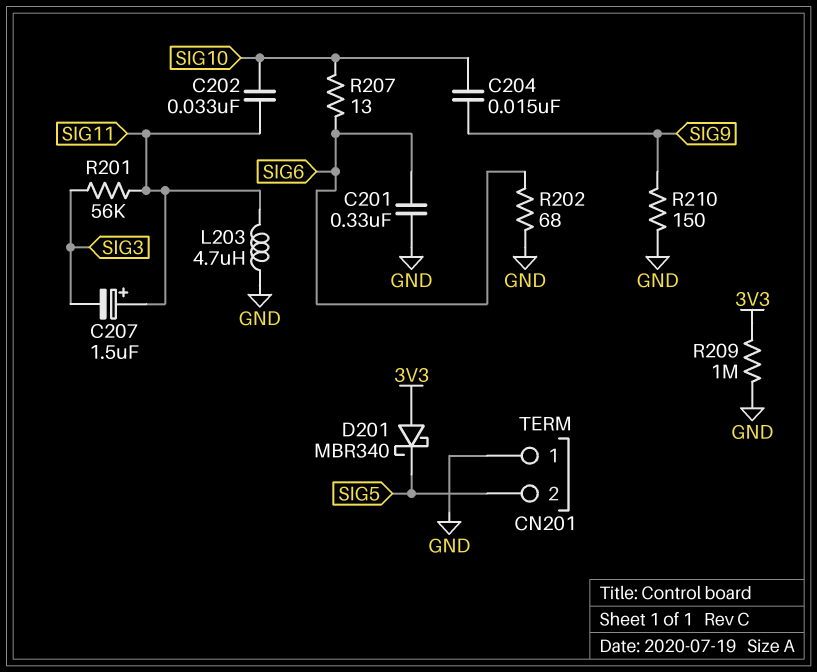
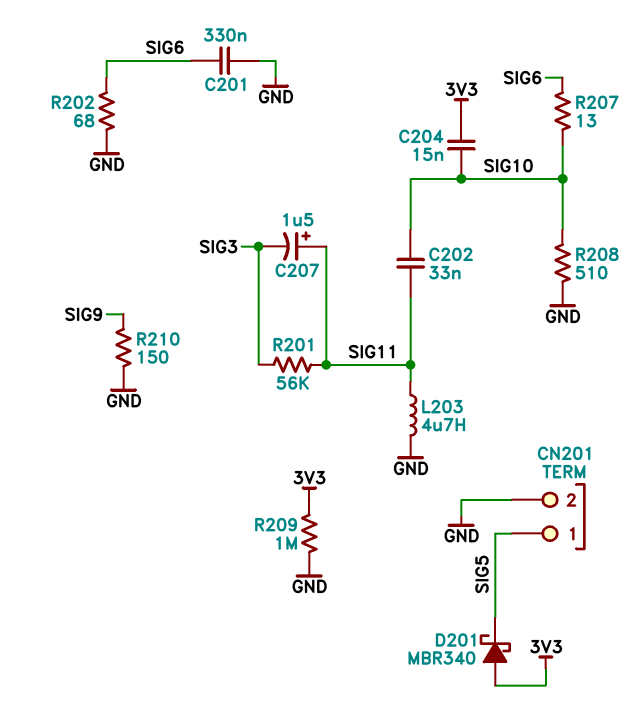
C204: 15nF (SIG9, SIG10) -> 15nF (3V3, SIG10)
CN201 pin 1: GND -> SIG5
CN201 pin 2: SIG5 -> GND
R208: none -> 510 (GND, SIG10)

